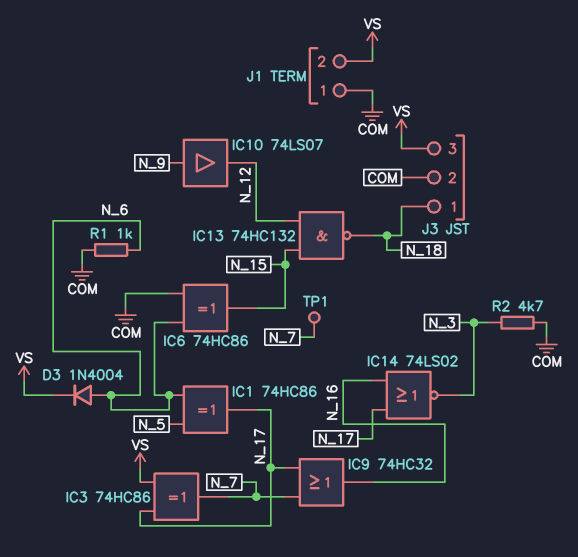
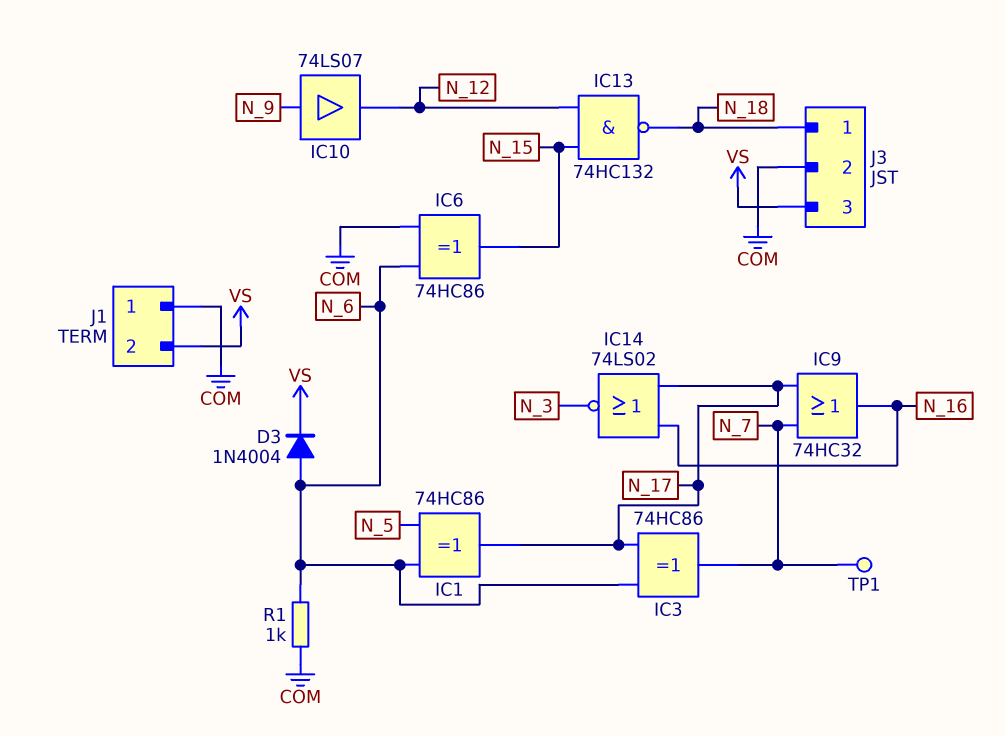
IC3: XOR 74HC86 (in N_17, in VS, out N_7) -> XOR 74HC86 (in N_6, in N_17, out N_7)
R2: 4.7k (COM, N_3) -> none

